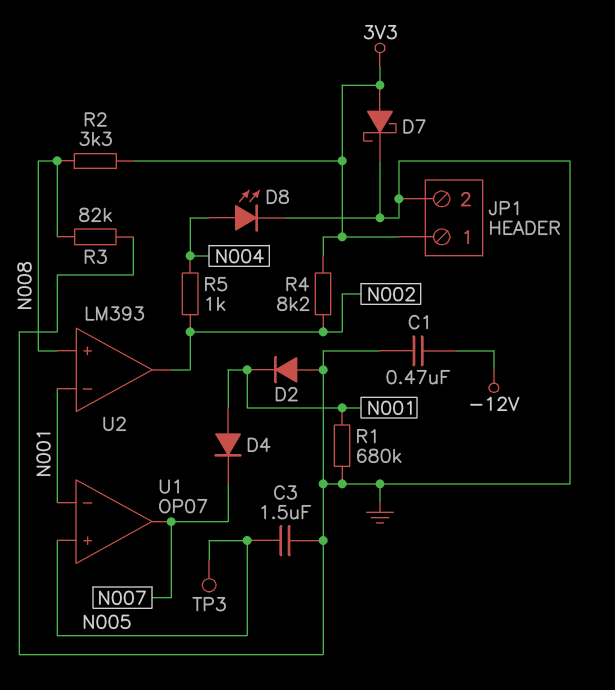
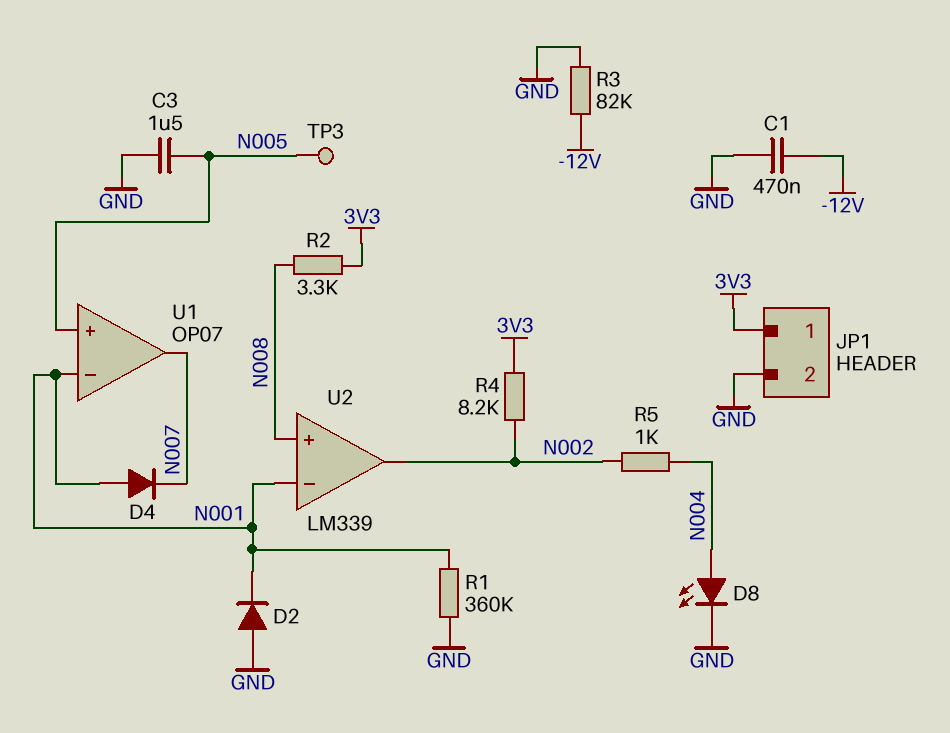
D7: schottky (A 3V3, K GND) -> none
R1: 680k (GND, N001) -> 360k (GND, N001)
R3: 82k (GND, N008) -> 82k (-12V, GND)
U2: LM393 -> LM339

